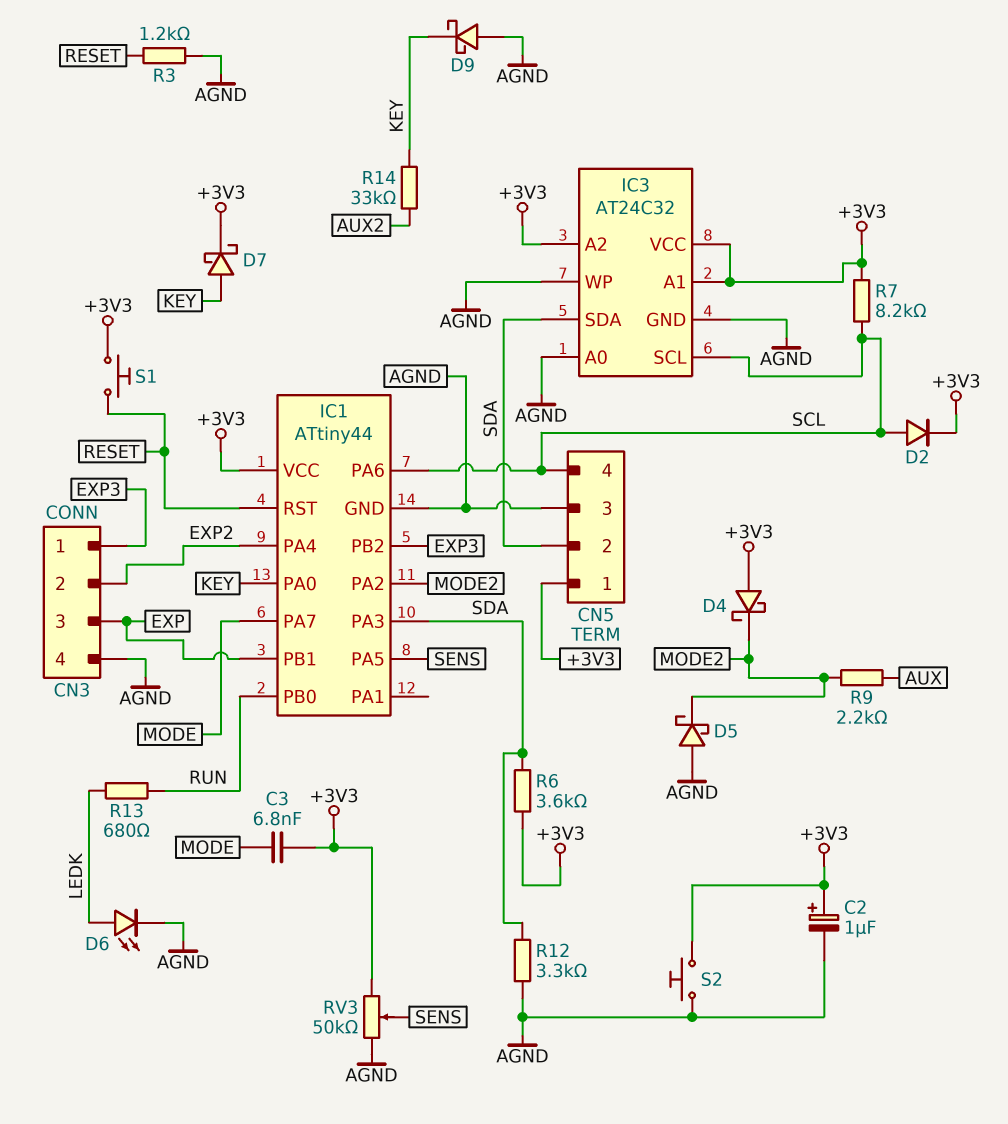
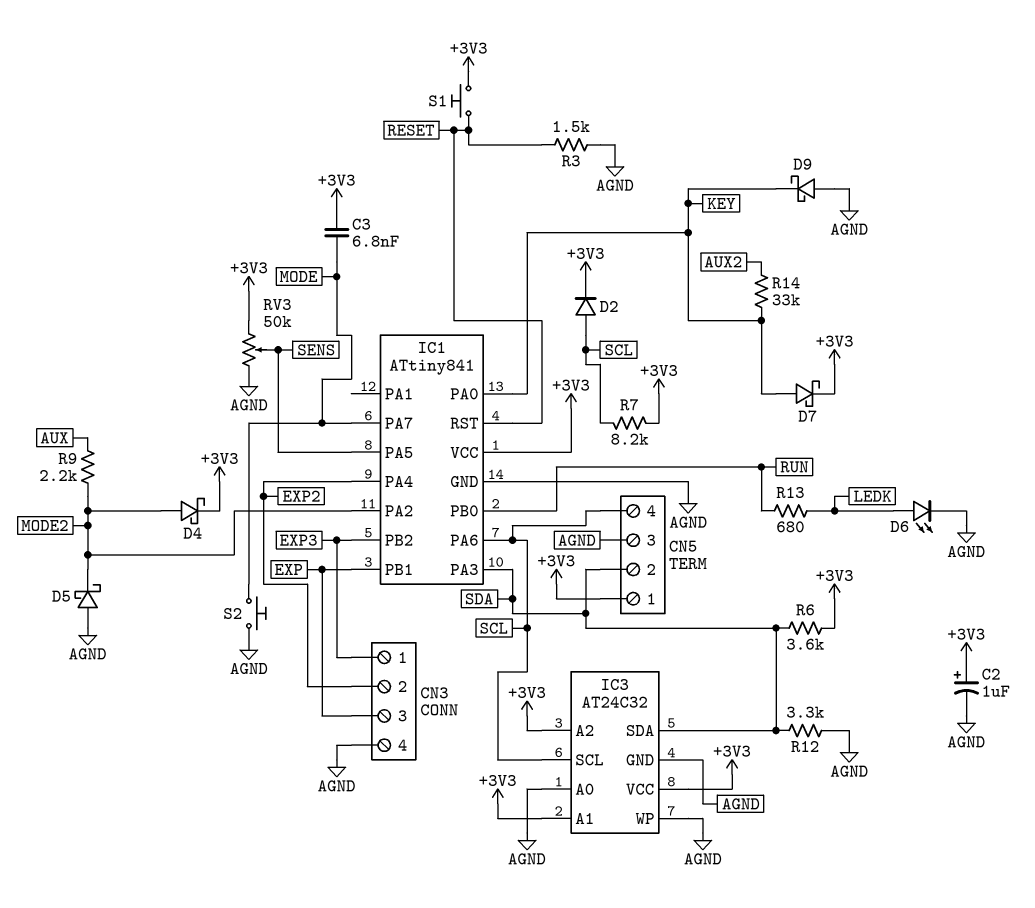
D4: schottky (A +3V3, K MODE2) -> schottky (A MODE2, K +3V3)
IC1: ATtiny44 -> ATtiny841
R3: 1.2k (AGND, RESET) -> 1.5k (AGND, RESET)
S2: button (+3V3, AGND) -> button (AGND, MODE)

